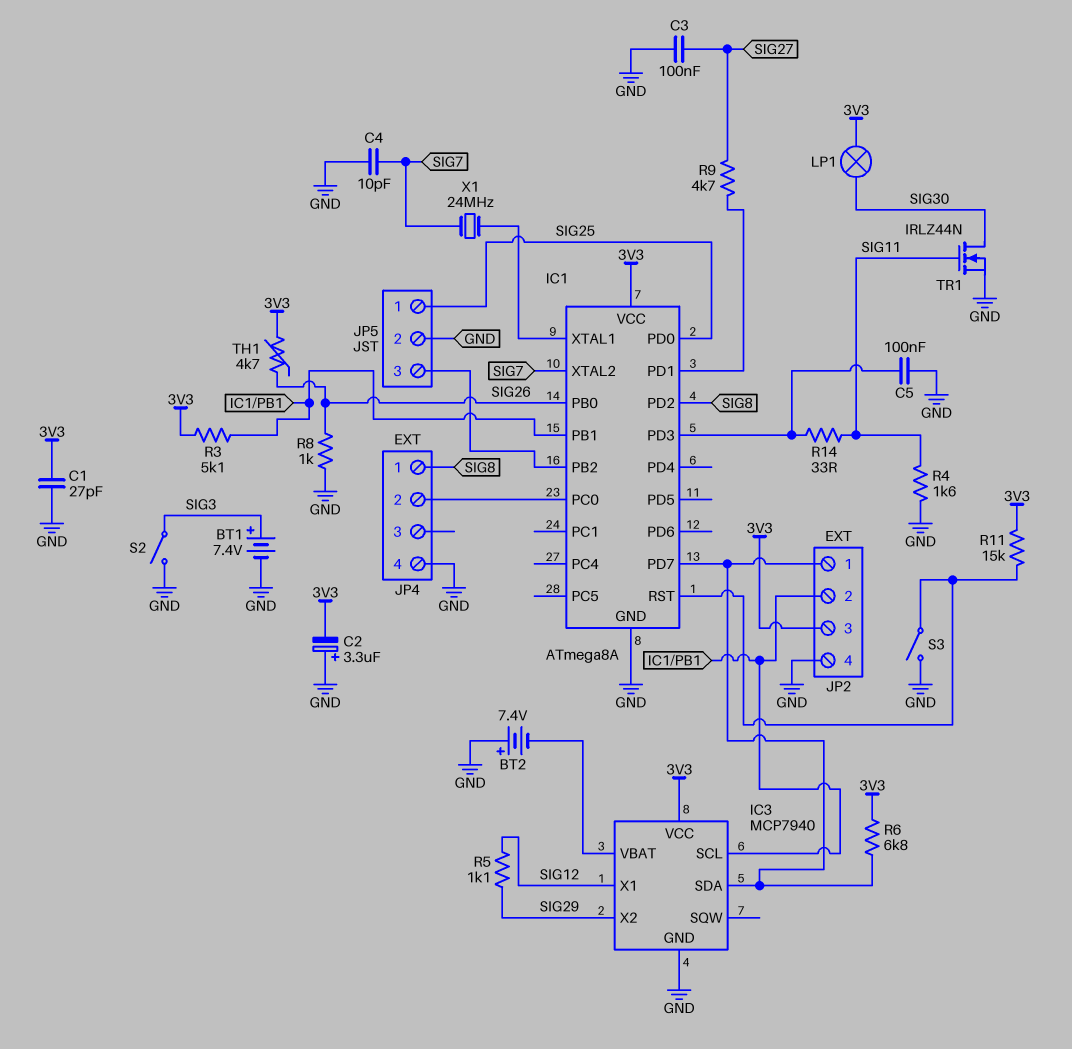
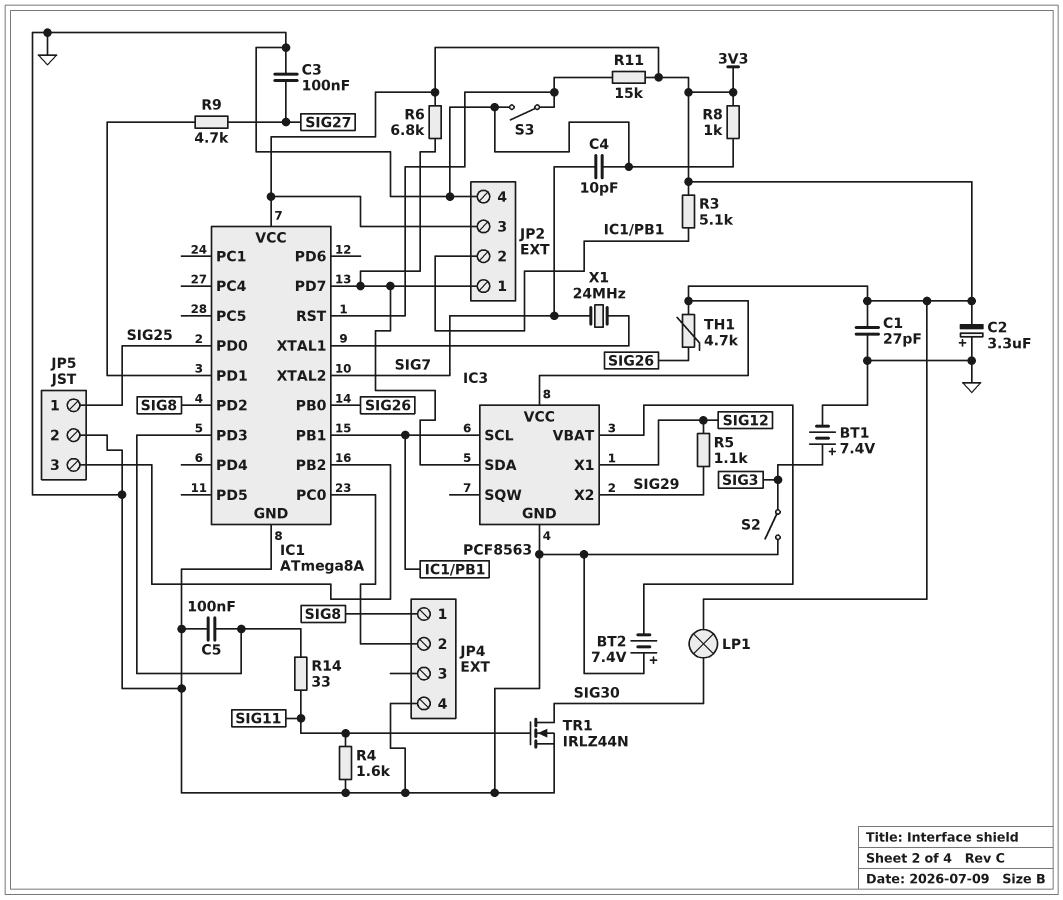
IC3: MCP7940 -> PCF8563
R8: 1k (GND, SIG26) -> 1k (3V3, GND)

